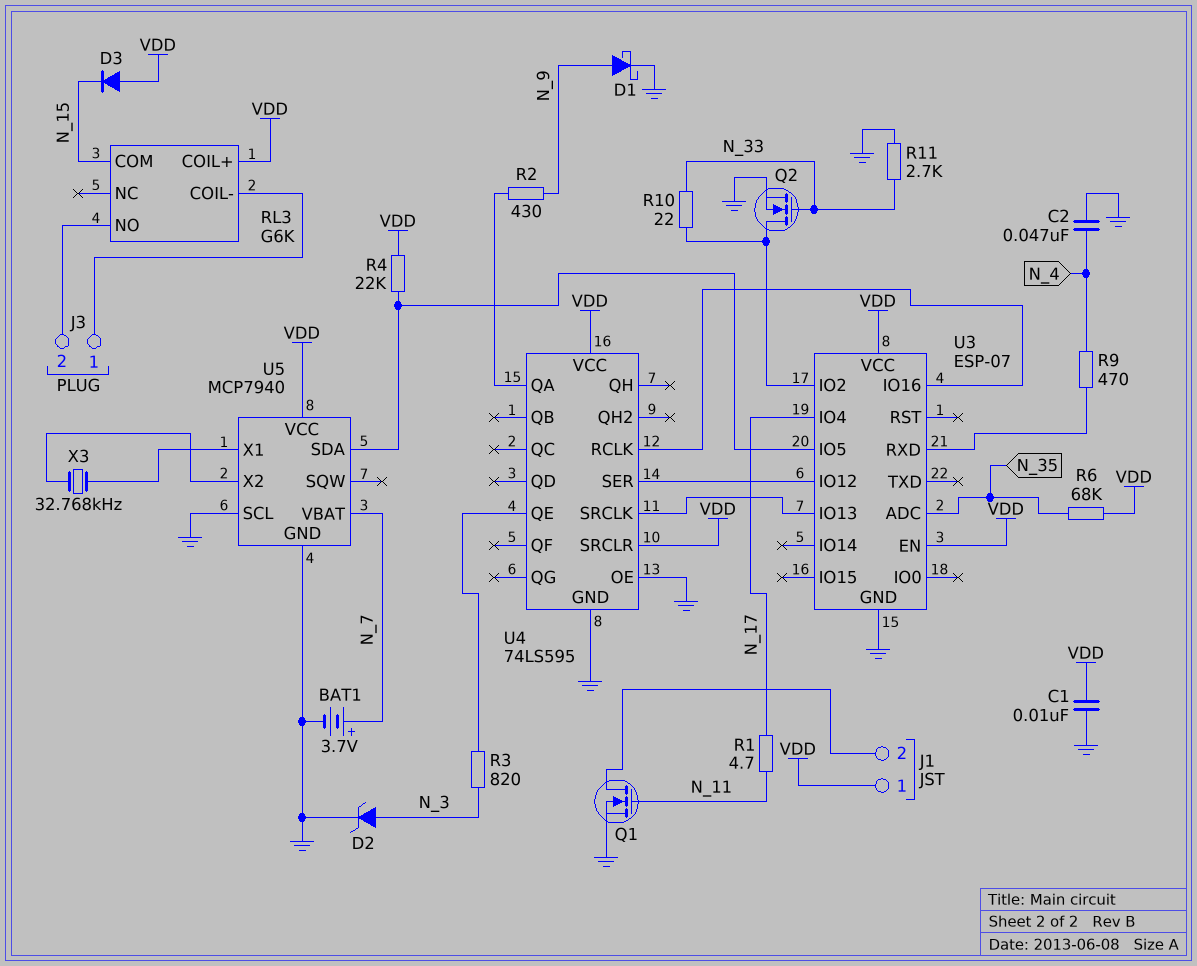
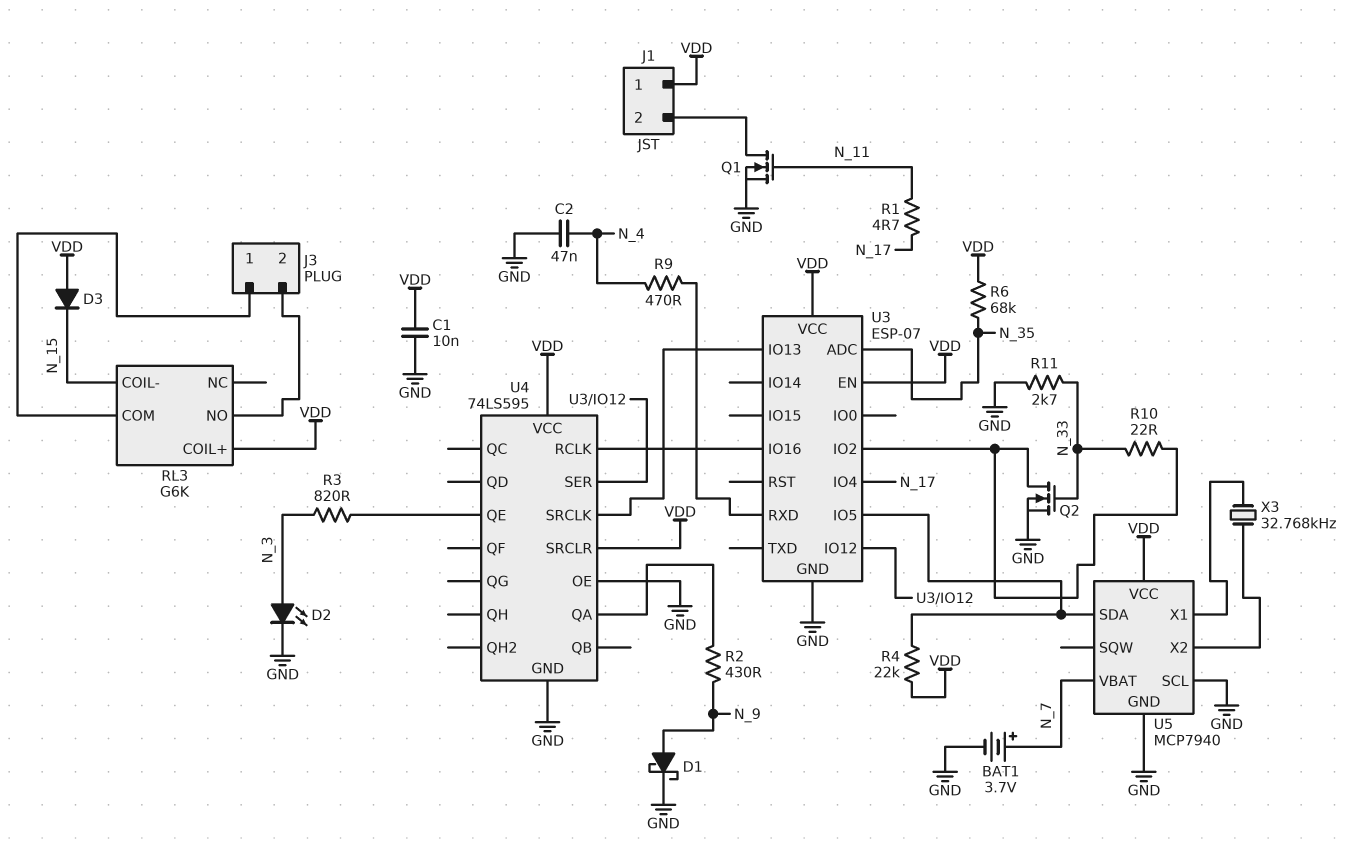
D2: zener (A N_3, K GND) -> LED (A N_3, K GND)
RL3 pin COIL-: J3/1 -> N_15
RL3 pin COM: N_15 -> J3/1

